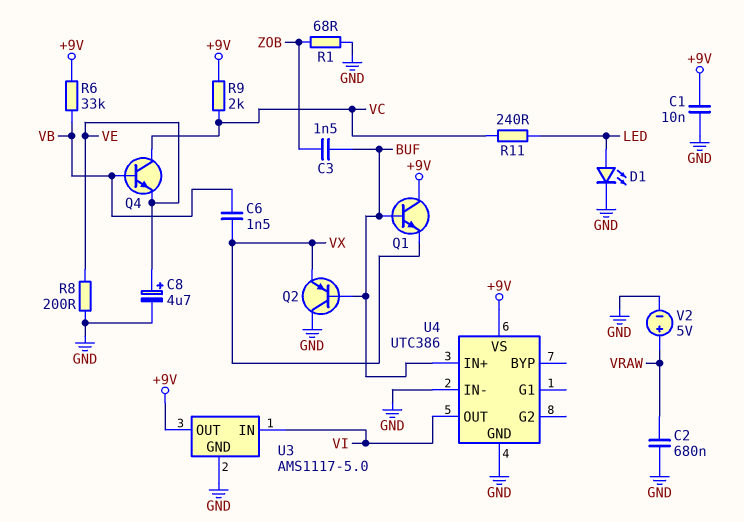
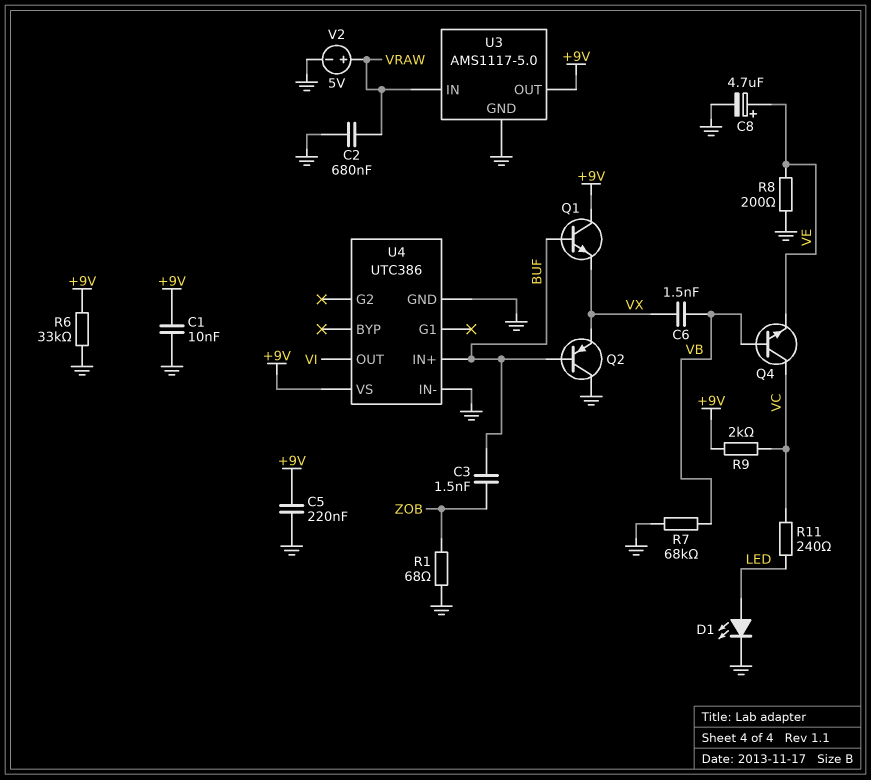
C5: none -> 220nF (+9V, GND)
R6: 33k (+9V, VB) -> 33k (+9V, GND)
R7: none -> 68k (GND, VB)
U3 pin IN: VI -> VRAW

